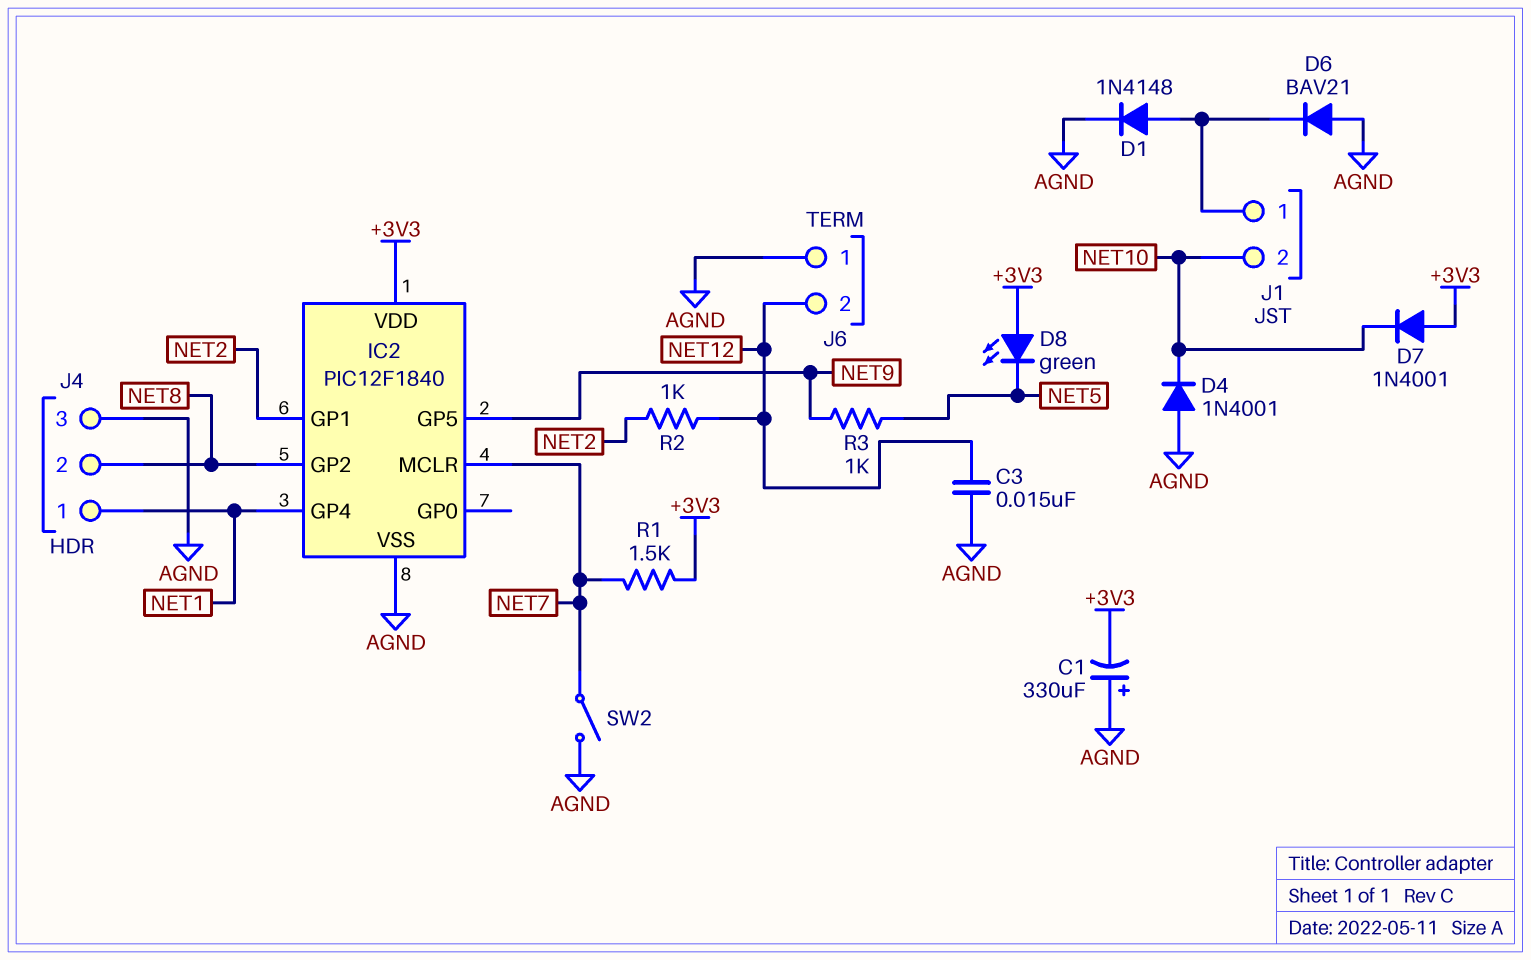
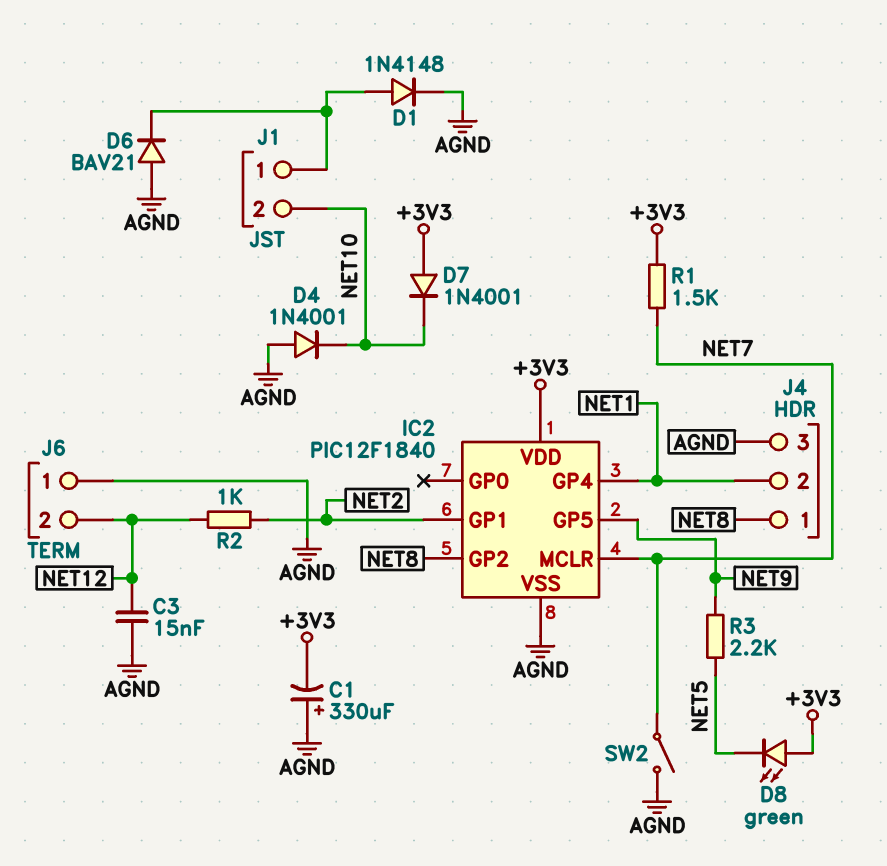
J4 pin 1: NET1 -> NET8
J4 pin 2: NET8 -> NET1
R3: 1k (NET5, NET9) -> 2.2k (NET5, NET9)

